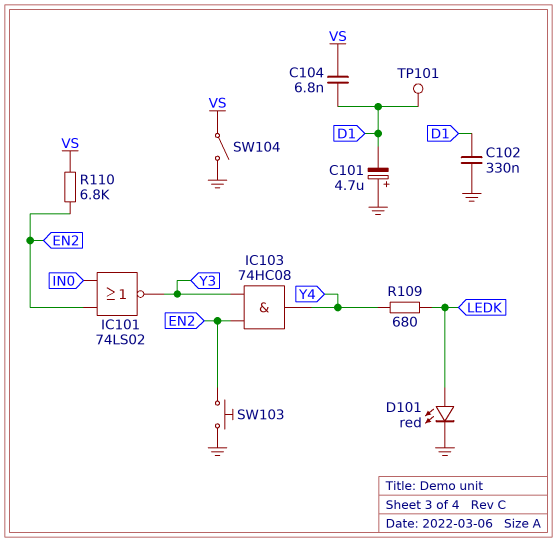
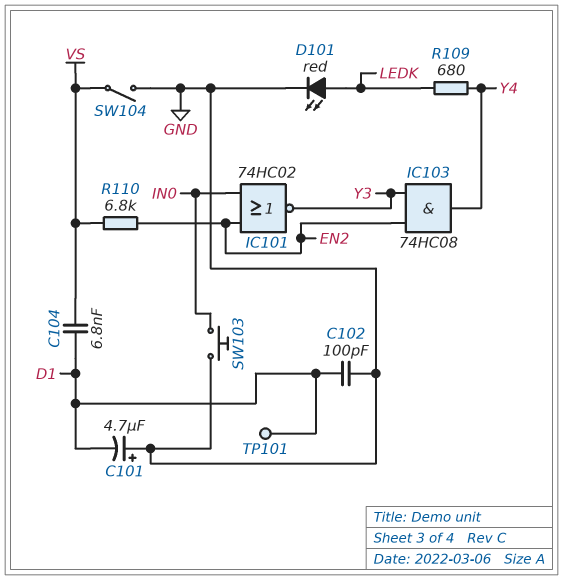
C102: 330nF (D1, GND) -> 100pF (D1, GND)
IC101: NOR 74LS02 (in EN2, in IN0, out Y3) -> NOR 74HC02 (in EN2, in IN0, out Y3)
SW103: button (EN2, GND) -> button (GND, IN0)

